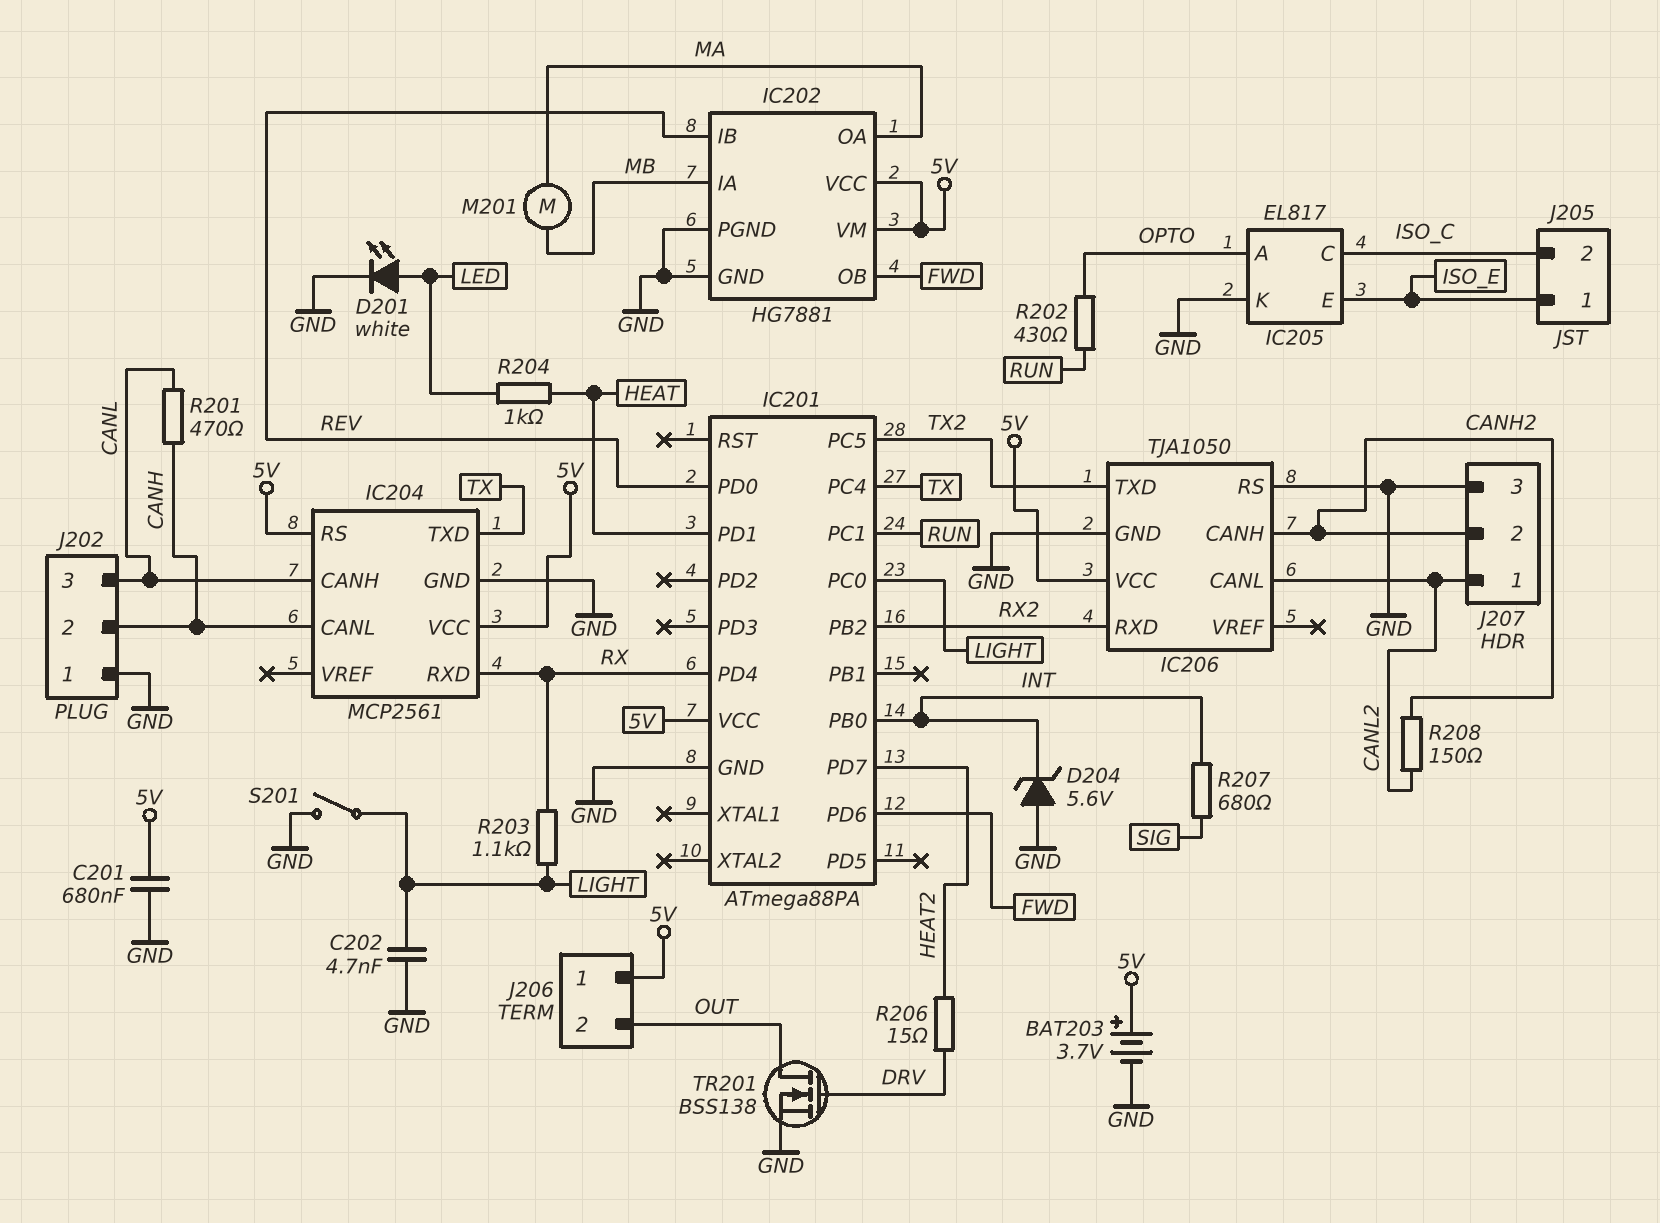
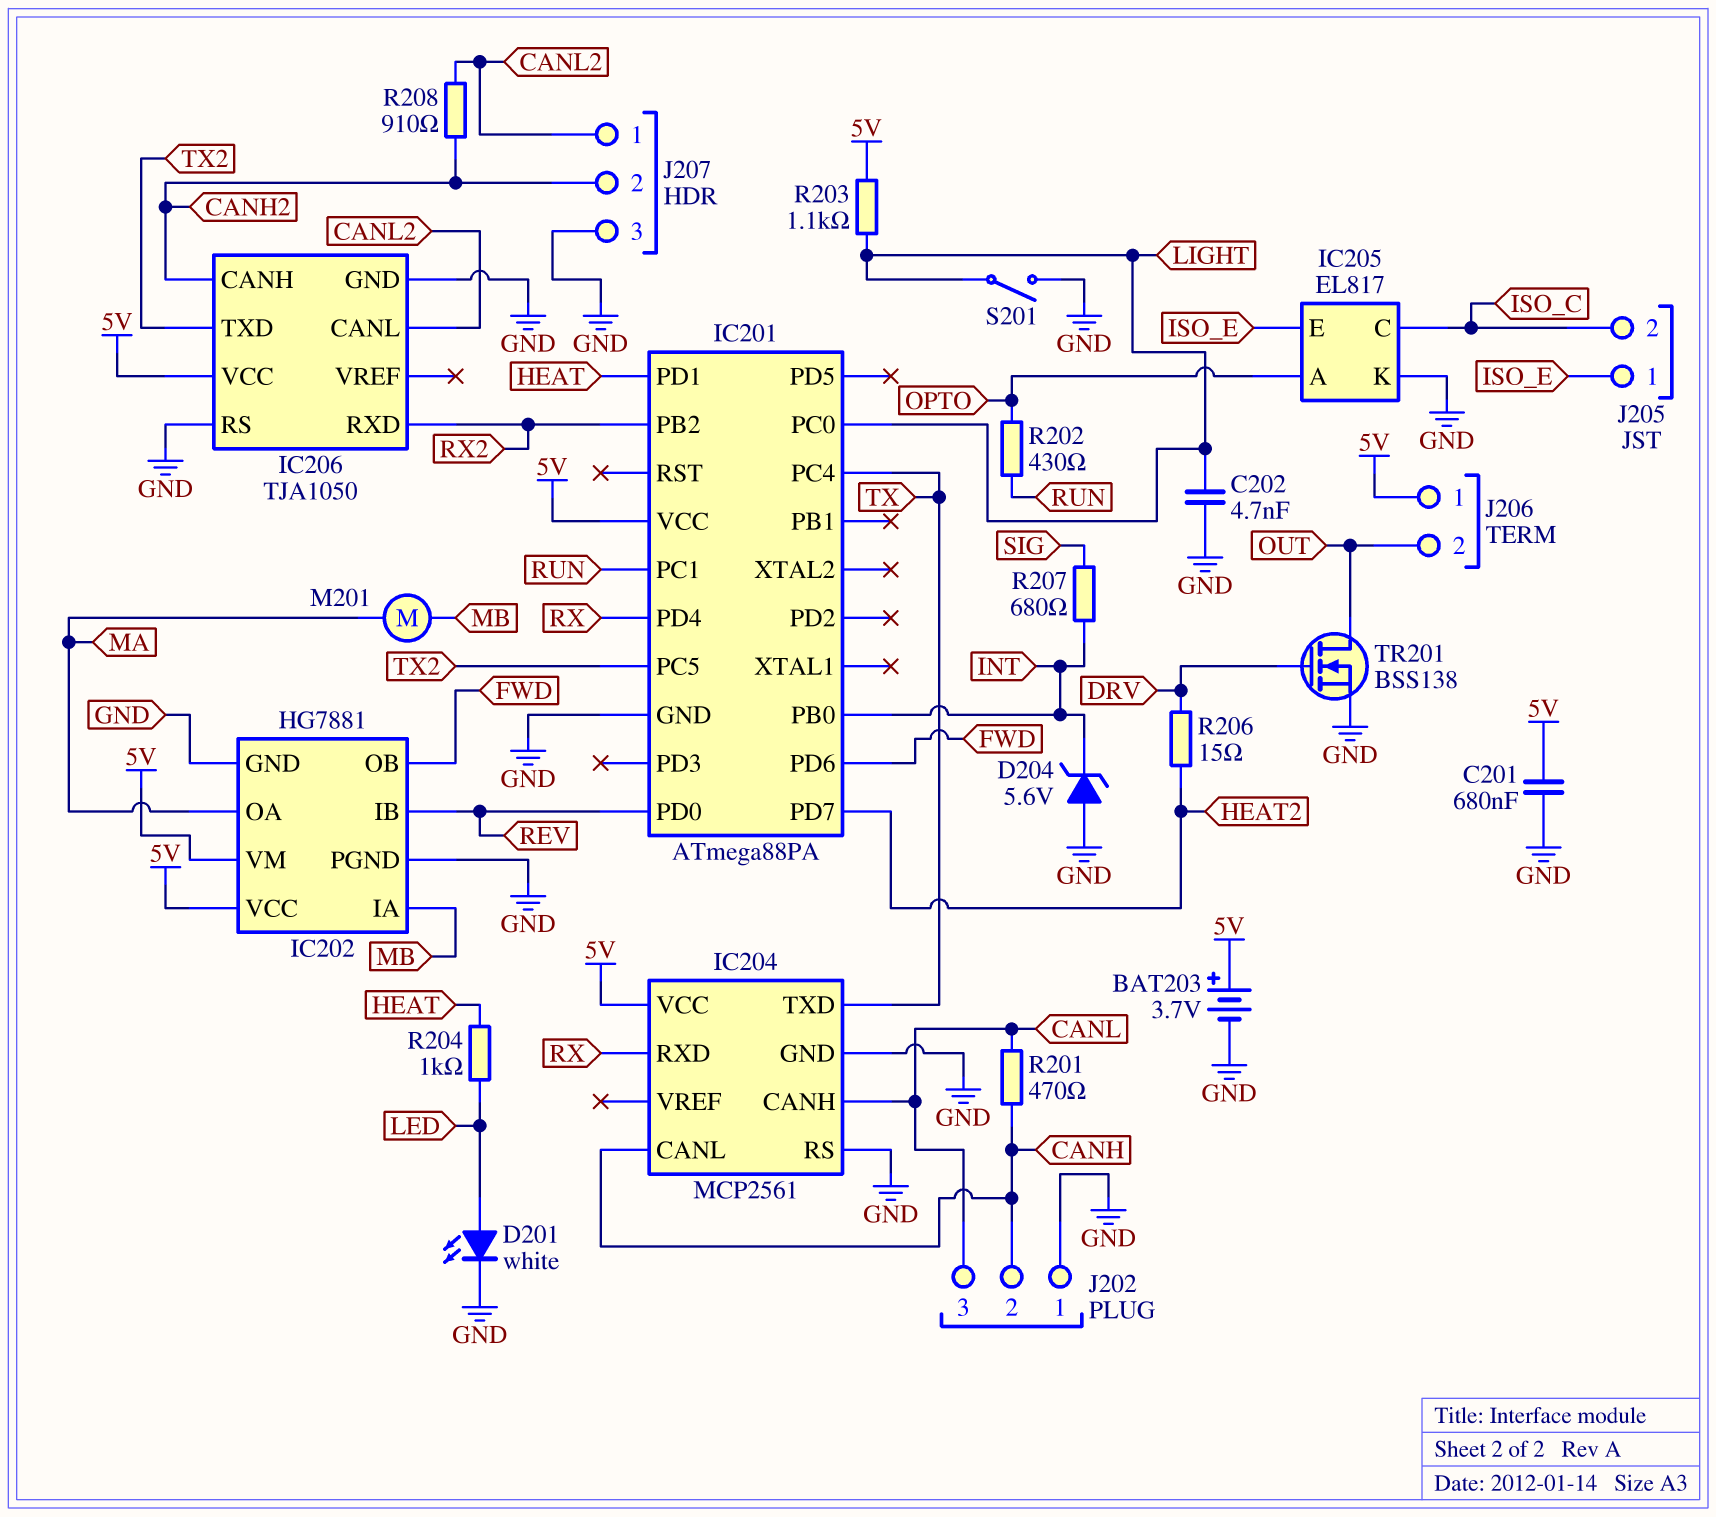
IC204 pin RS: 5V -> GND
R203: 1.1k (LIGHT, RX) -> 1.1k (5V, LIGHT)
R208: 150 (CANH2, CANL2) -> 910 (CANH2, CANL2)

